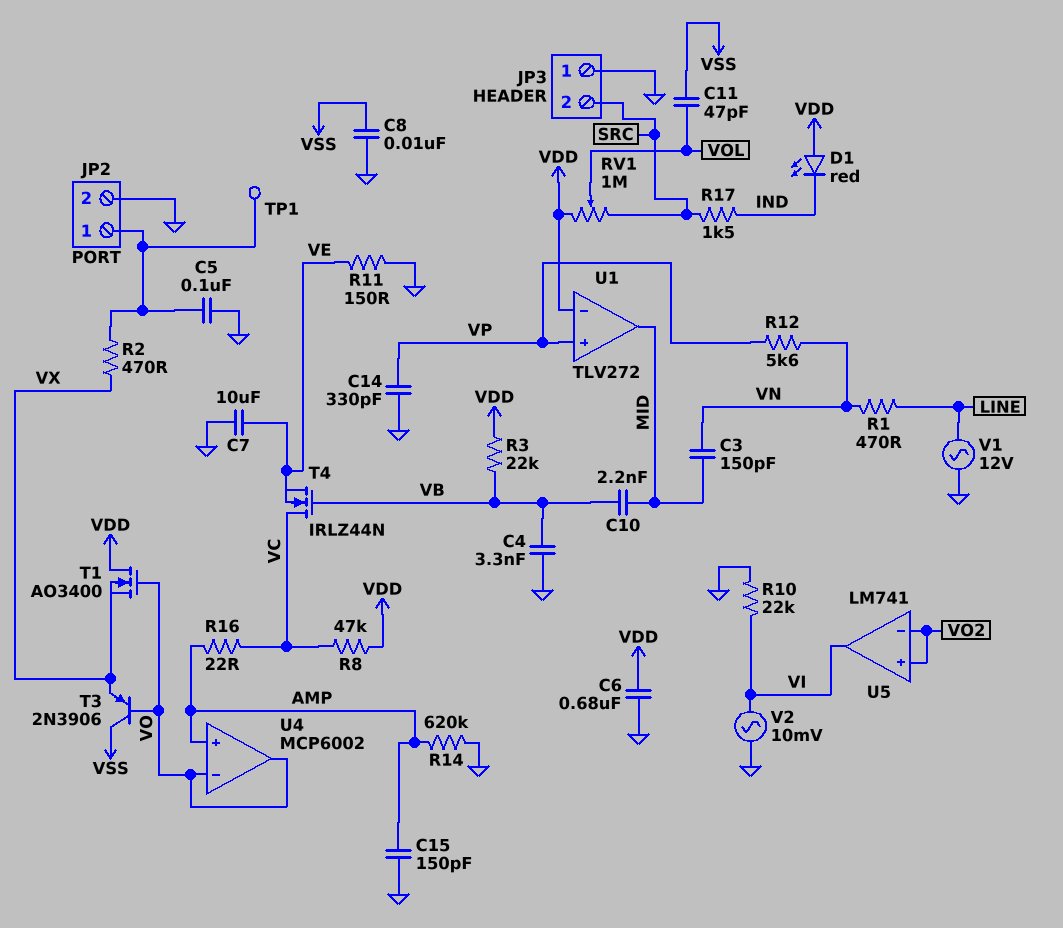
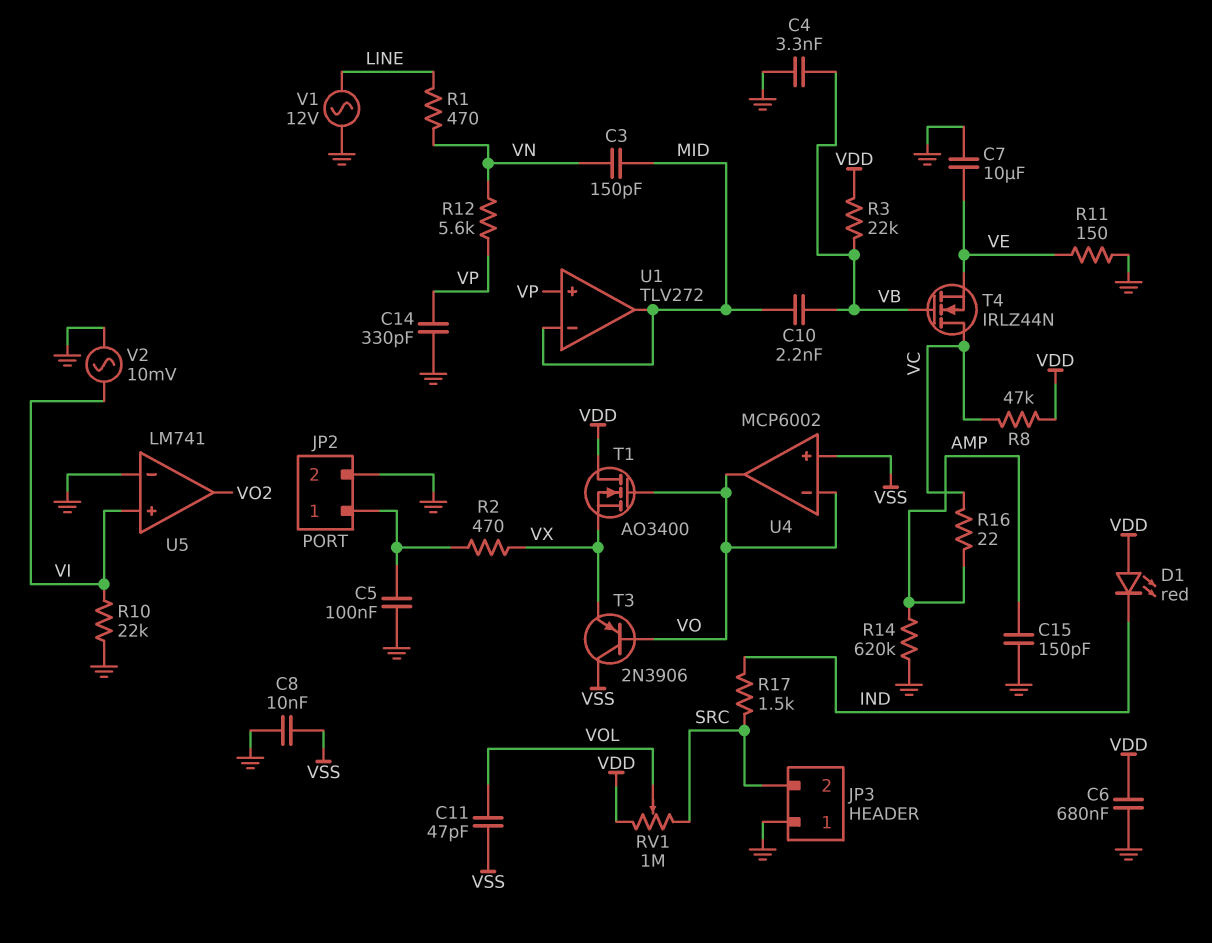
TP1: test point (JP2/1) -> none
U1 pin in-: VDD -> MID
U4 pin in+: AMP -> VSS
U5 pin in+: VO2 -> VI
U5 pin in-: VO2 -> GND
U5 pin out: VI -> VO2

